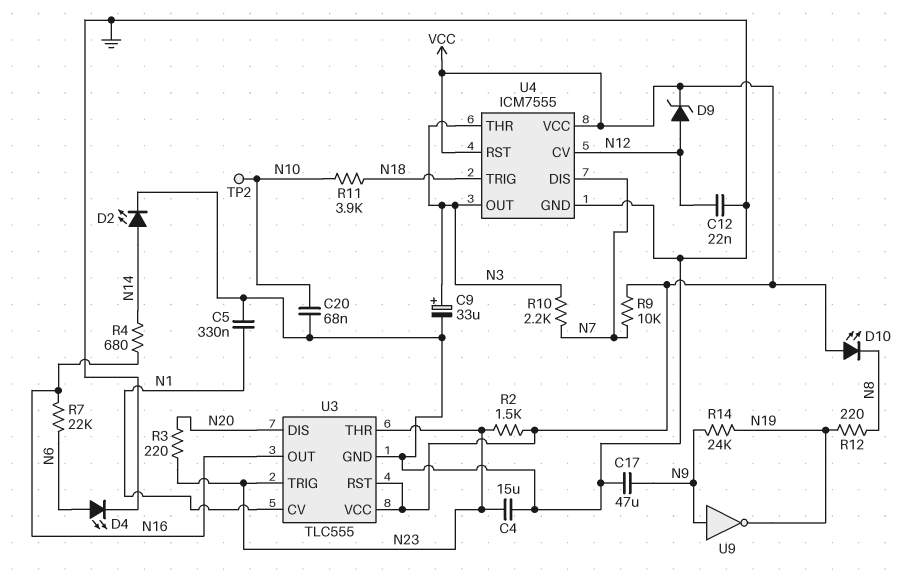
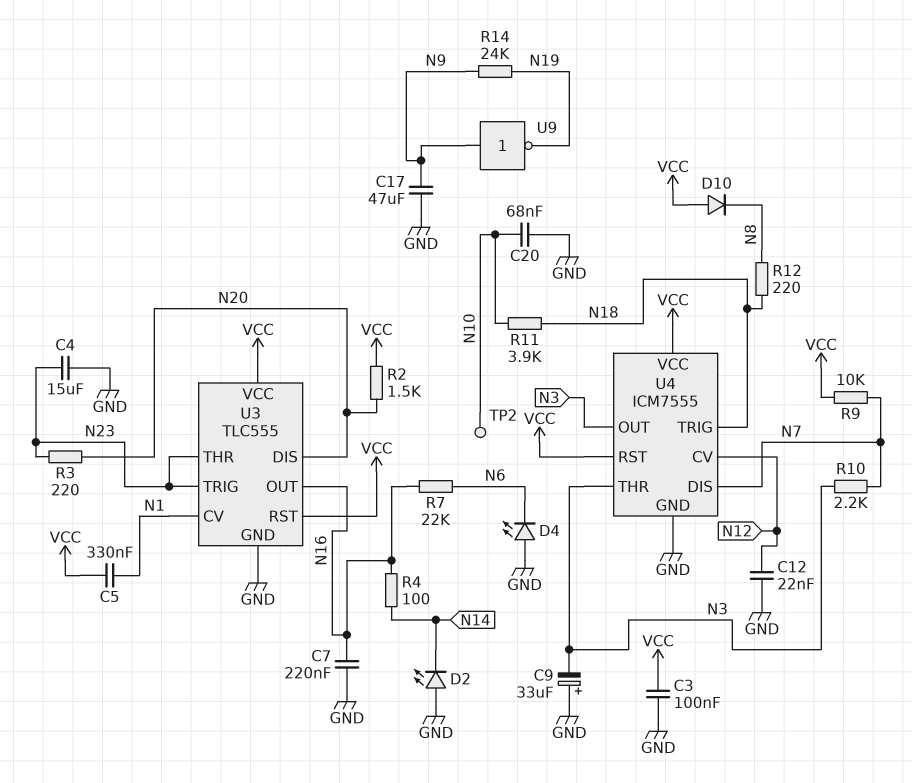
C3: none -> 100nF (GND, VCC)
C5: 330nF (GND, N1) -> 330nF (N1, VCC)
C7: none -> 220nF (GND, N16)
C9: 33uF (plus N3, minus GND) -> 33uF (plus GND, minus N3)
D2: LED (A N14, K GND) -> LED (A GND, K N14)
D4: LED (A N6, K GND) -> LED (A GND, K N6)
D9: zener (A N12, K VCC) -> none
D10: LED (A VCC, K N8) -> diode (A VCC, K N8)
R2: 1.5k (N23, VCC) -> 1.5k (N20, VCC)
R4: 680 (N14, N16) -> 100 (N14, N16)
R12: 220 (N8, N19) -> 220 (N8, N18)

